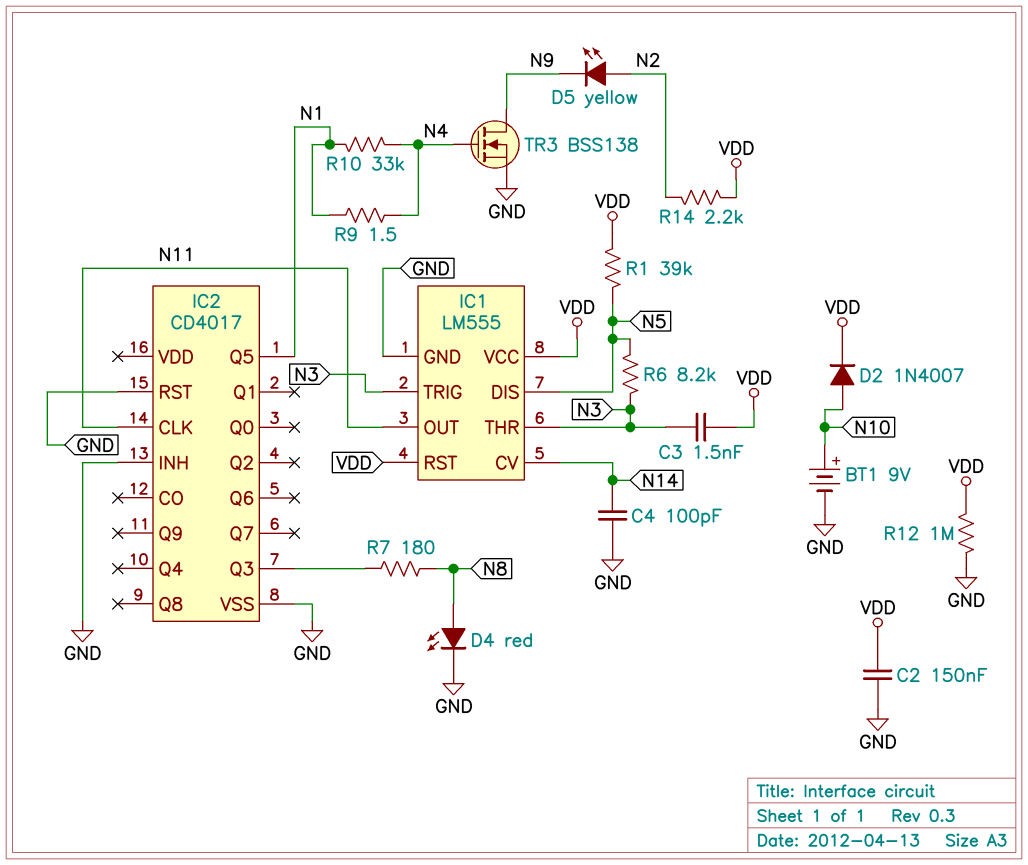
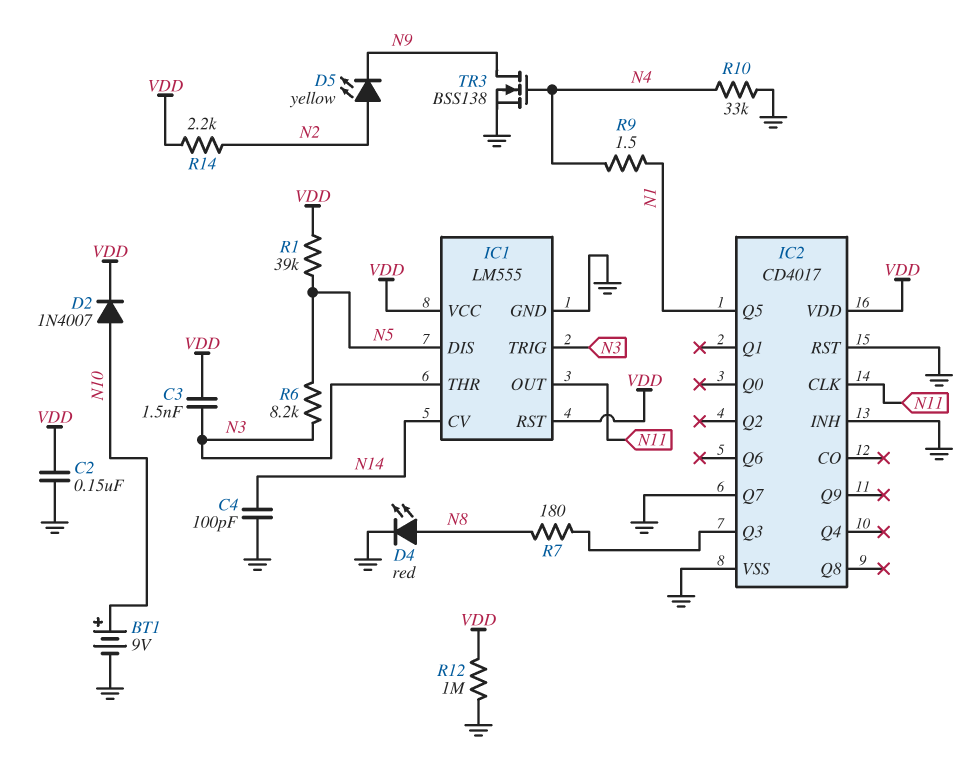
IC2 pin Q7: none -> GND
IC2 pin VDD: none -> VDD
R10: 33k (N1, N4) -> 33k (GND, N4)

